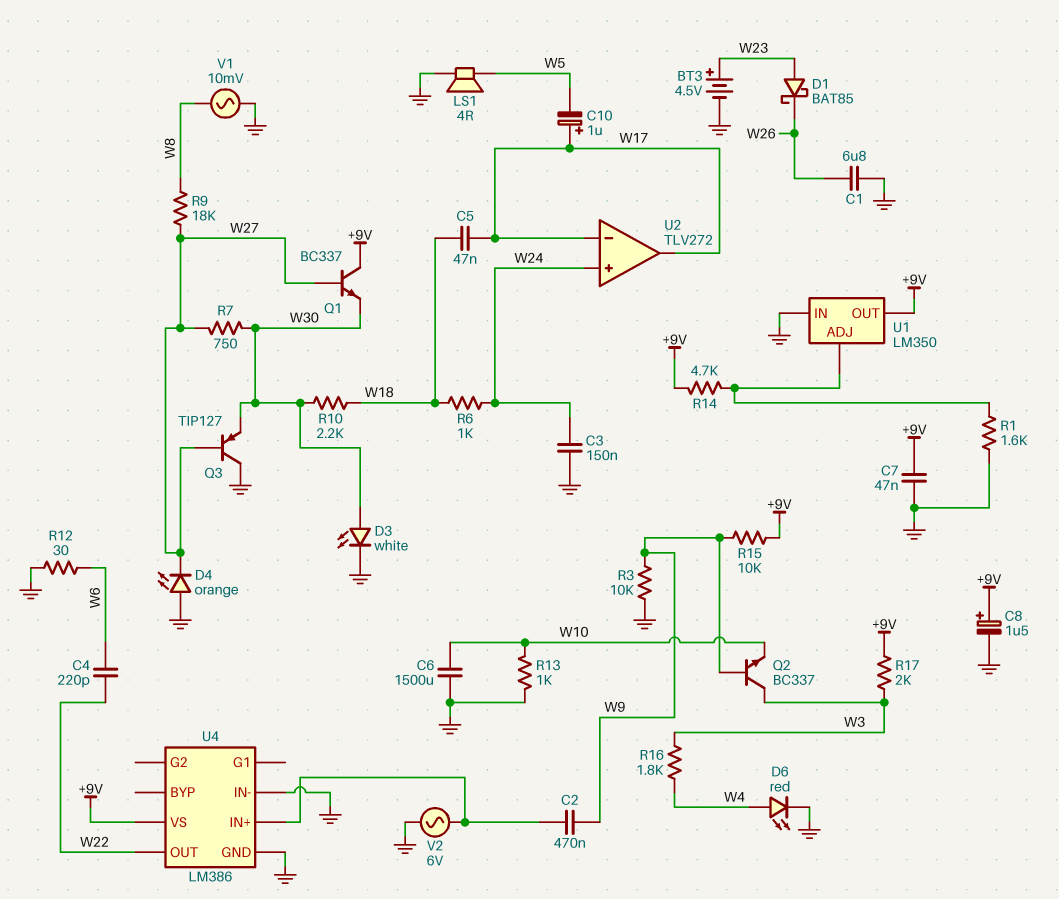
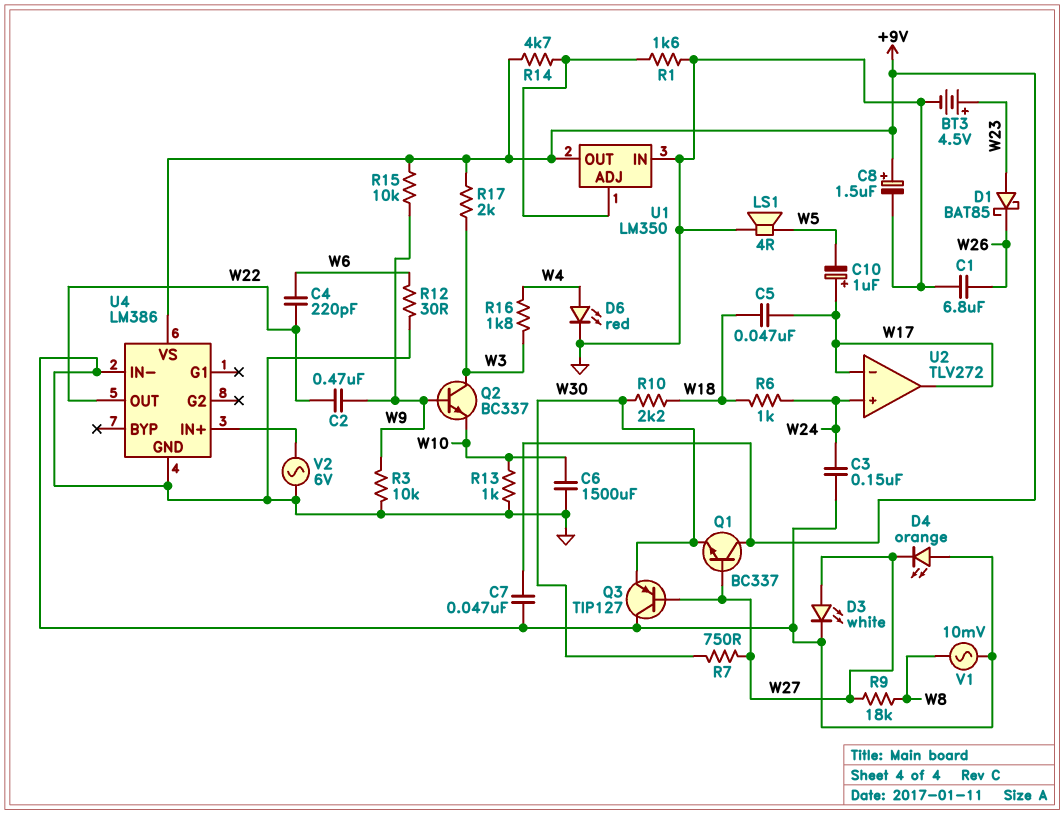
C2: 470nF (U4/IN+, W9) -> 470nF (W9, W22)
D3: LED white (A W30, K GND) -> LED white (A W27, K GND)

